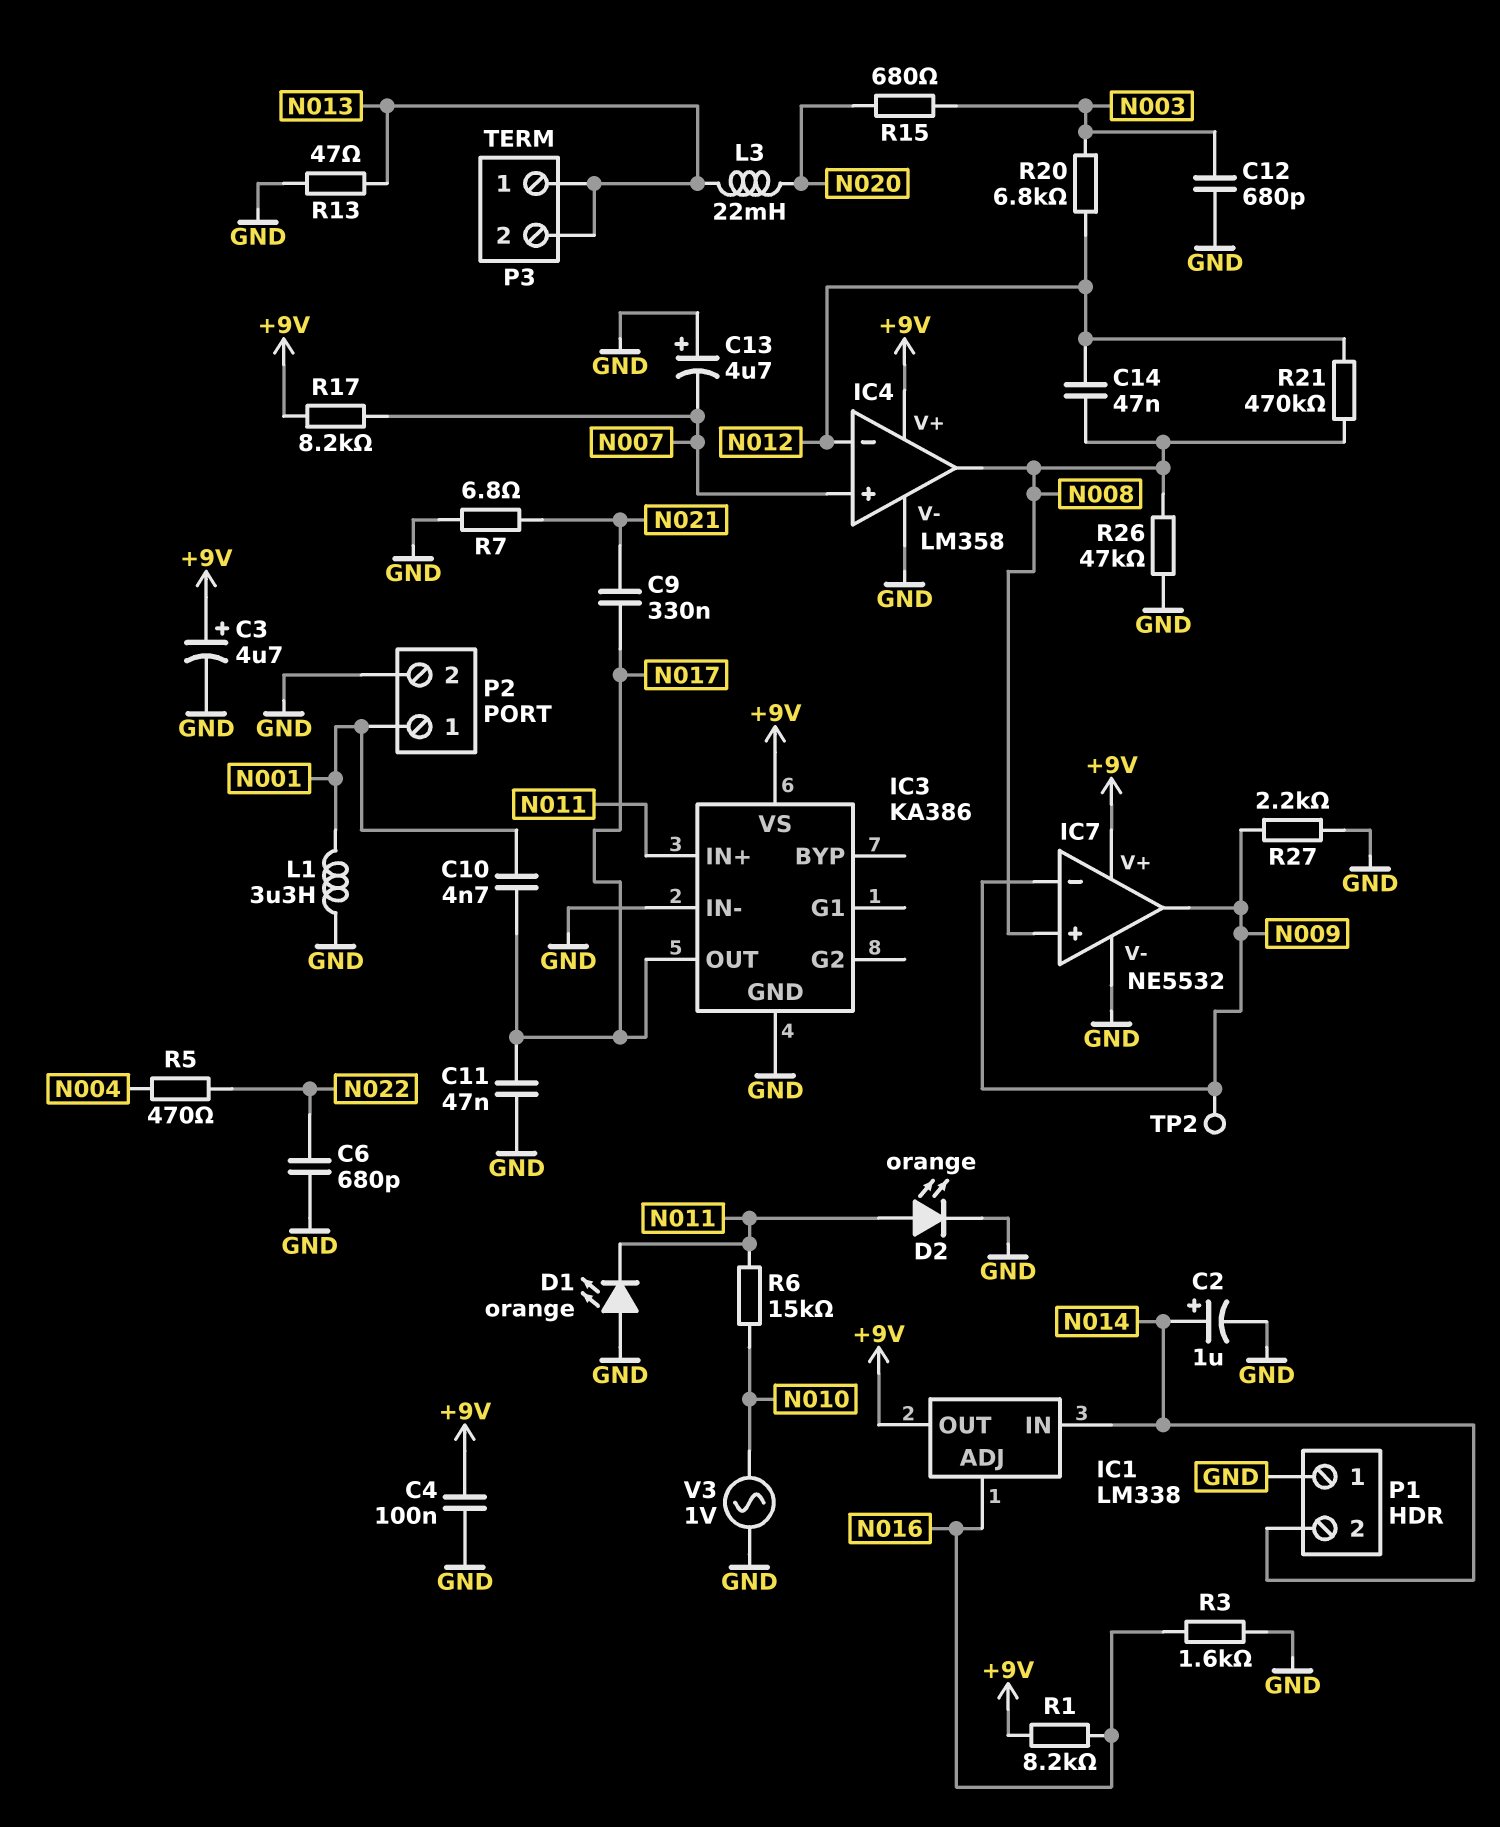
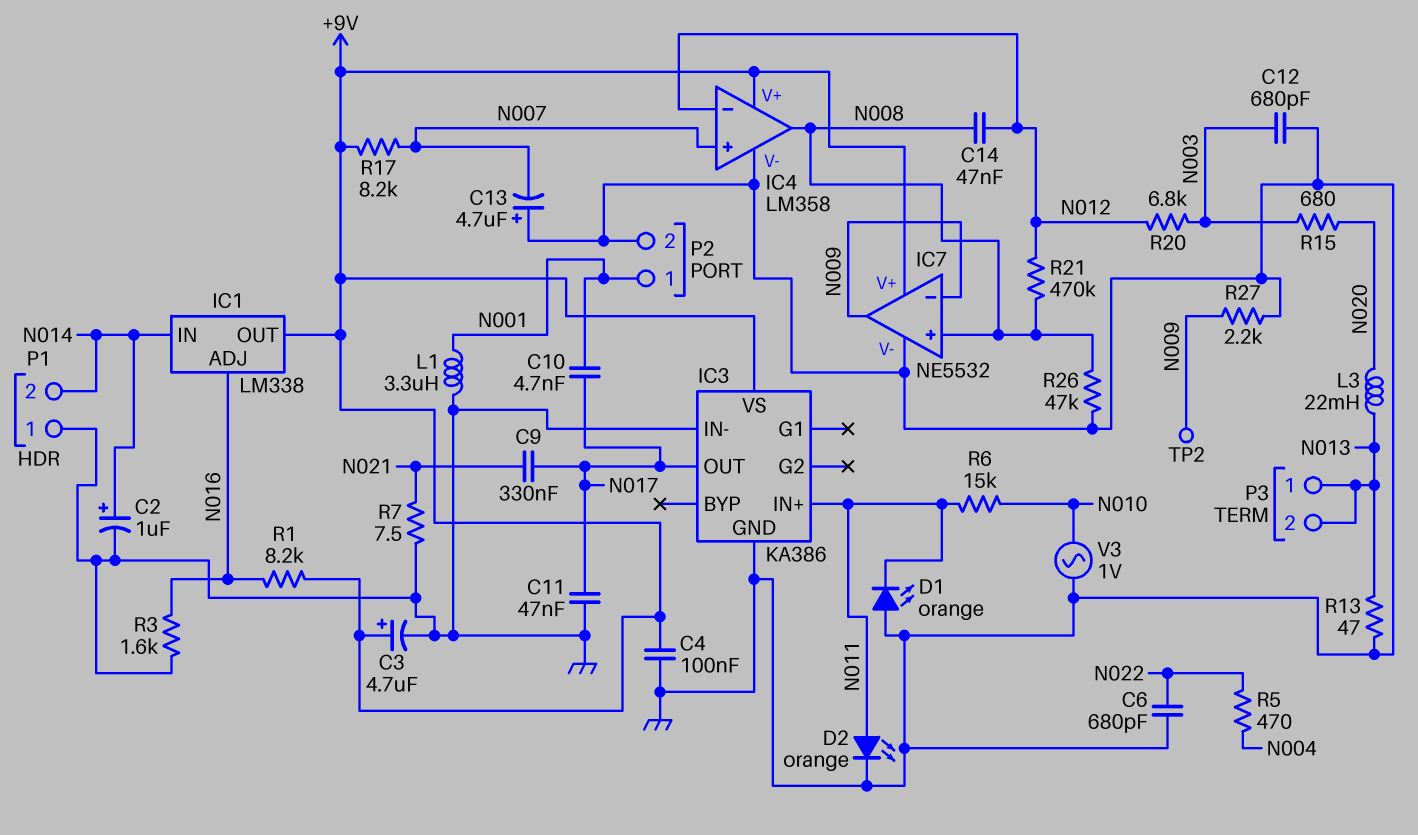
R7: 6.8 (GND, N021) -> 7.5 (GND, N021)

